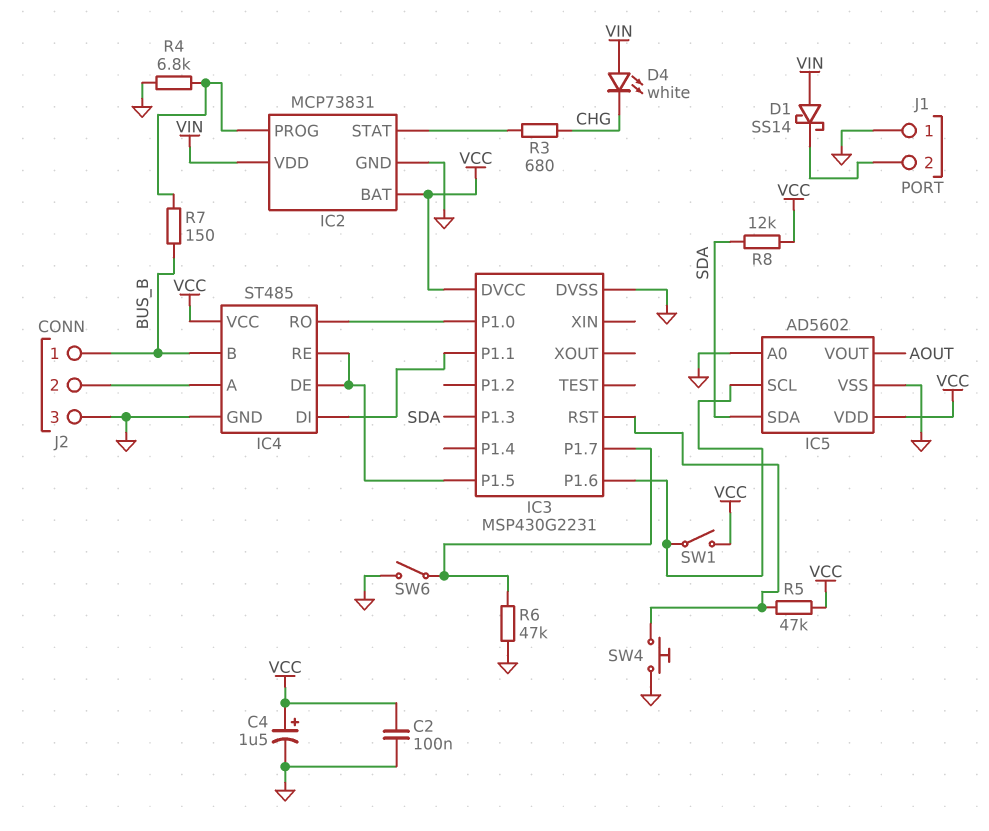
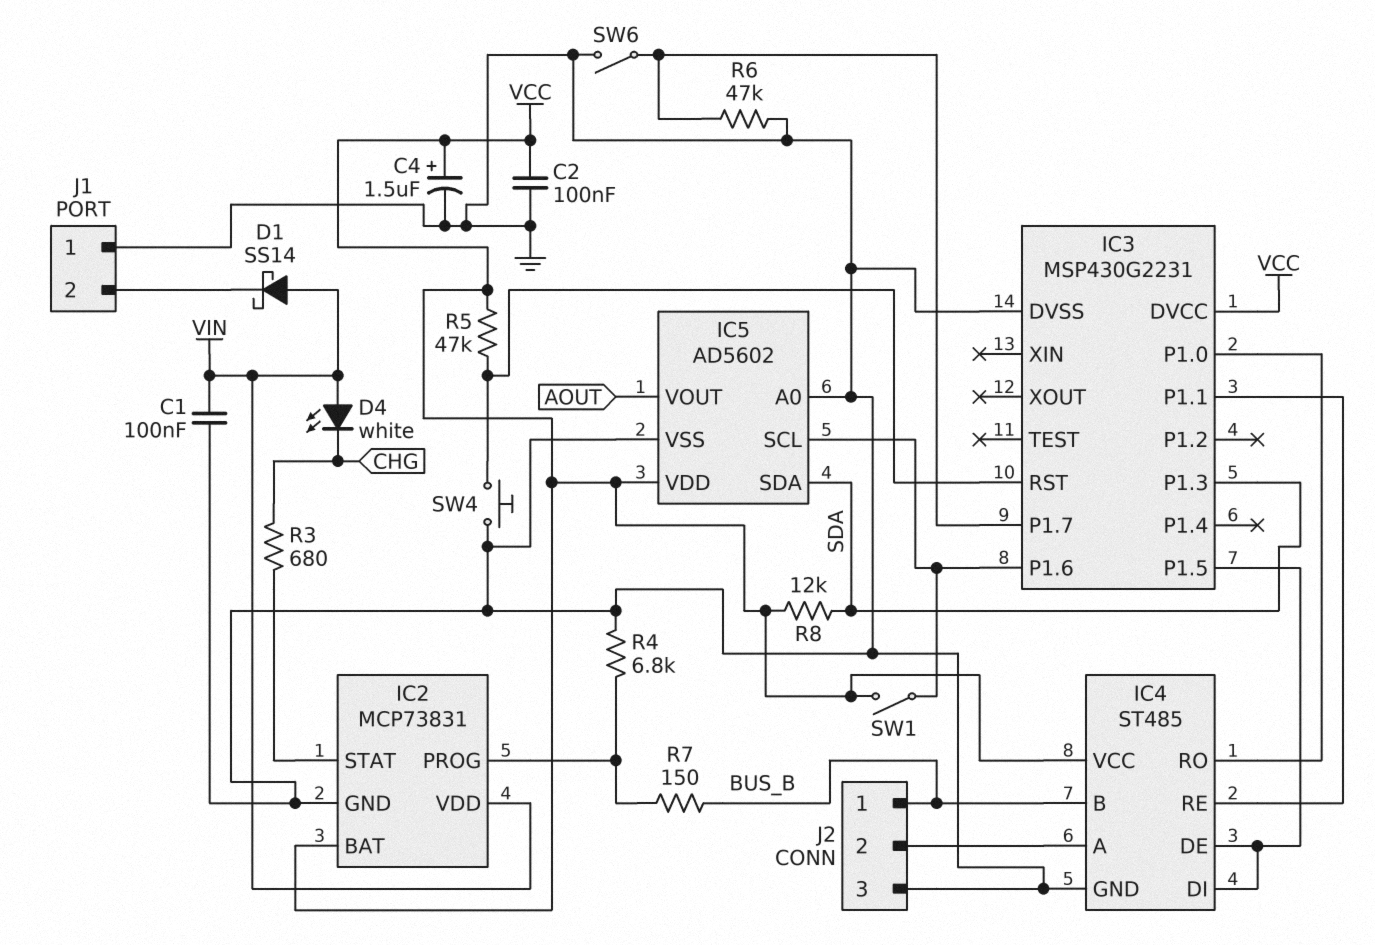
C1: none -> 100nF (GND, VIN)
IC4 pin DI: IC3/P1.1 -> IC3/P1.5
IC4 pin RE: IC3/P1.5 -> IC3/P1.1

